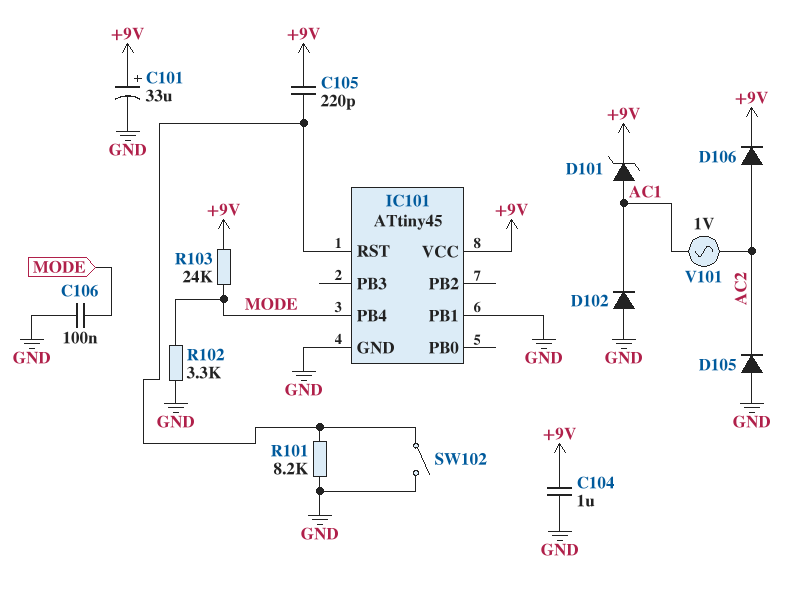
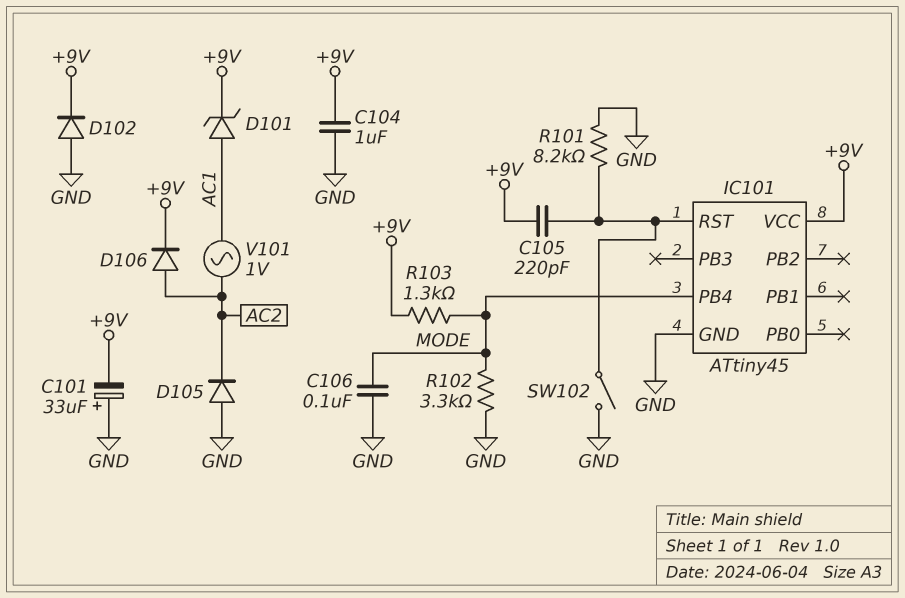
C101: 33uF (plus +9V, minus GND) -> 33uF (plus GND, minus +9V)
D102: diode (A GND, K AC1) -> diode (A GND, K +9V)
IC101 pin PB1: GND -> none
R103: 24k (+9V, MODE) -> 1.3k (+9V, MODE)

